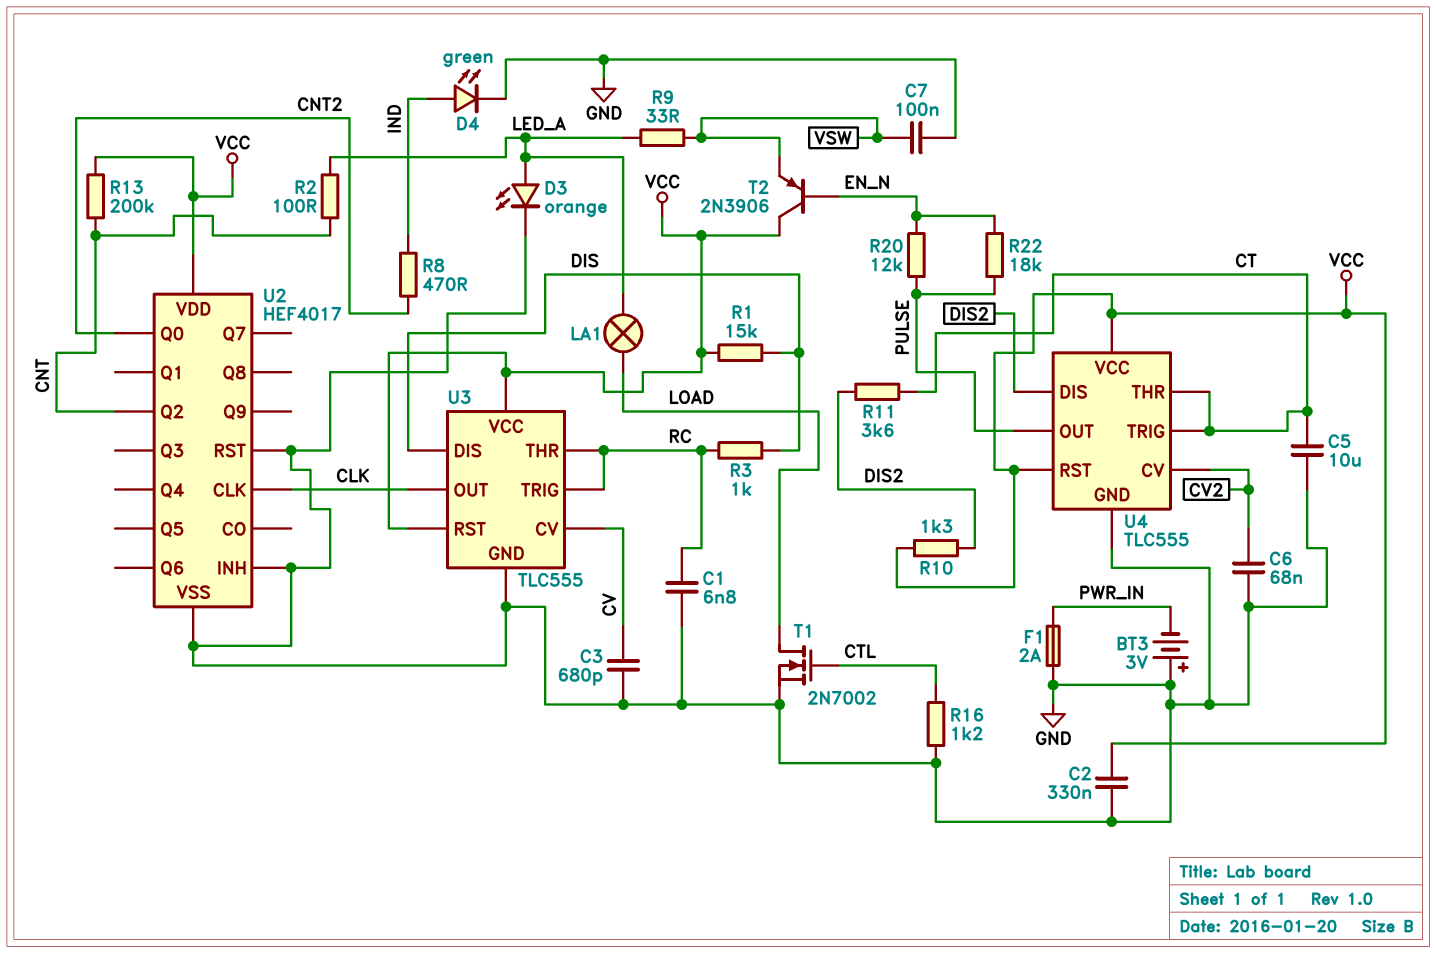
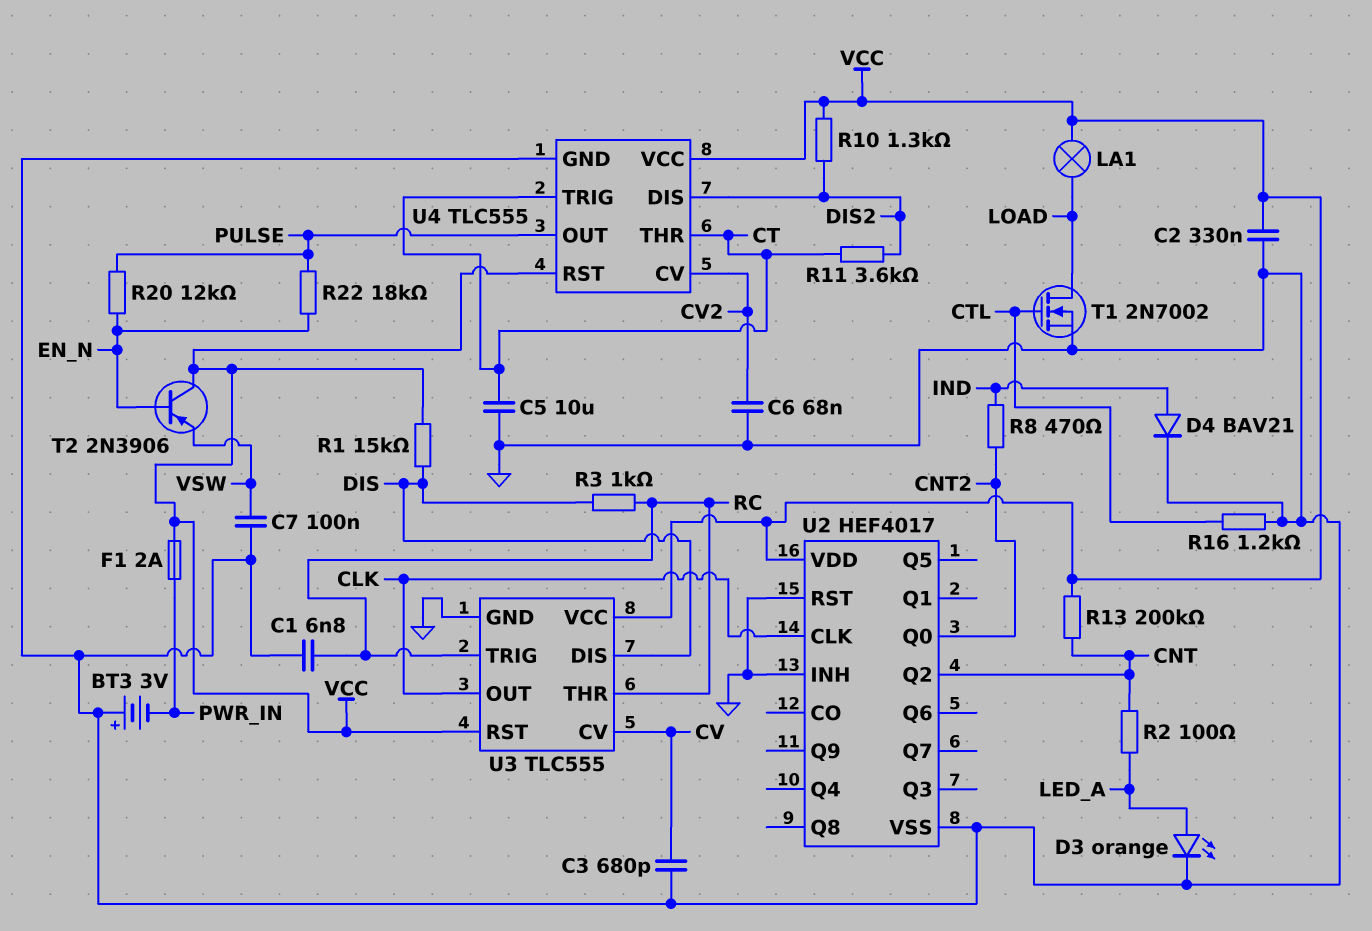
D4: LED green (A IND, K GND) -> diode BAV21 (A IND, K GND)
F1: 2A (GND, PWR_IN) -> 2A (PWR_IN, VCC)
LA1: lamp (LED_A, LOAD) -> lamp (LOAD, VCC)
R9: 33 (LED_A, VSW) -> none

